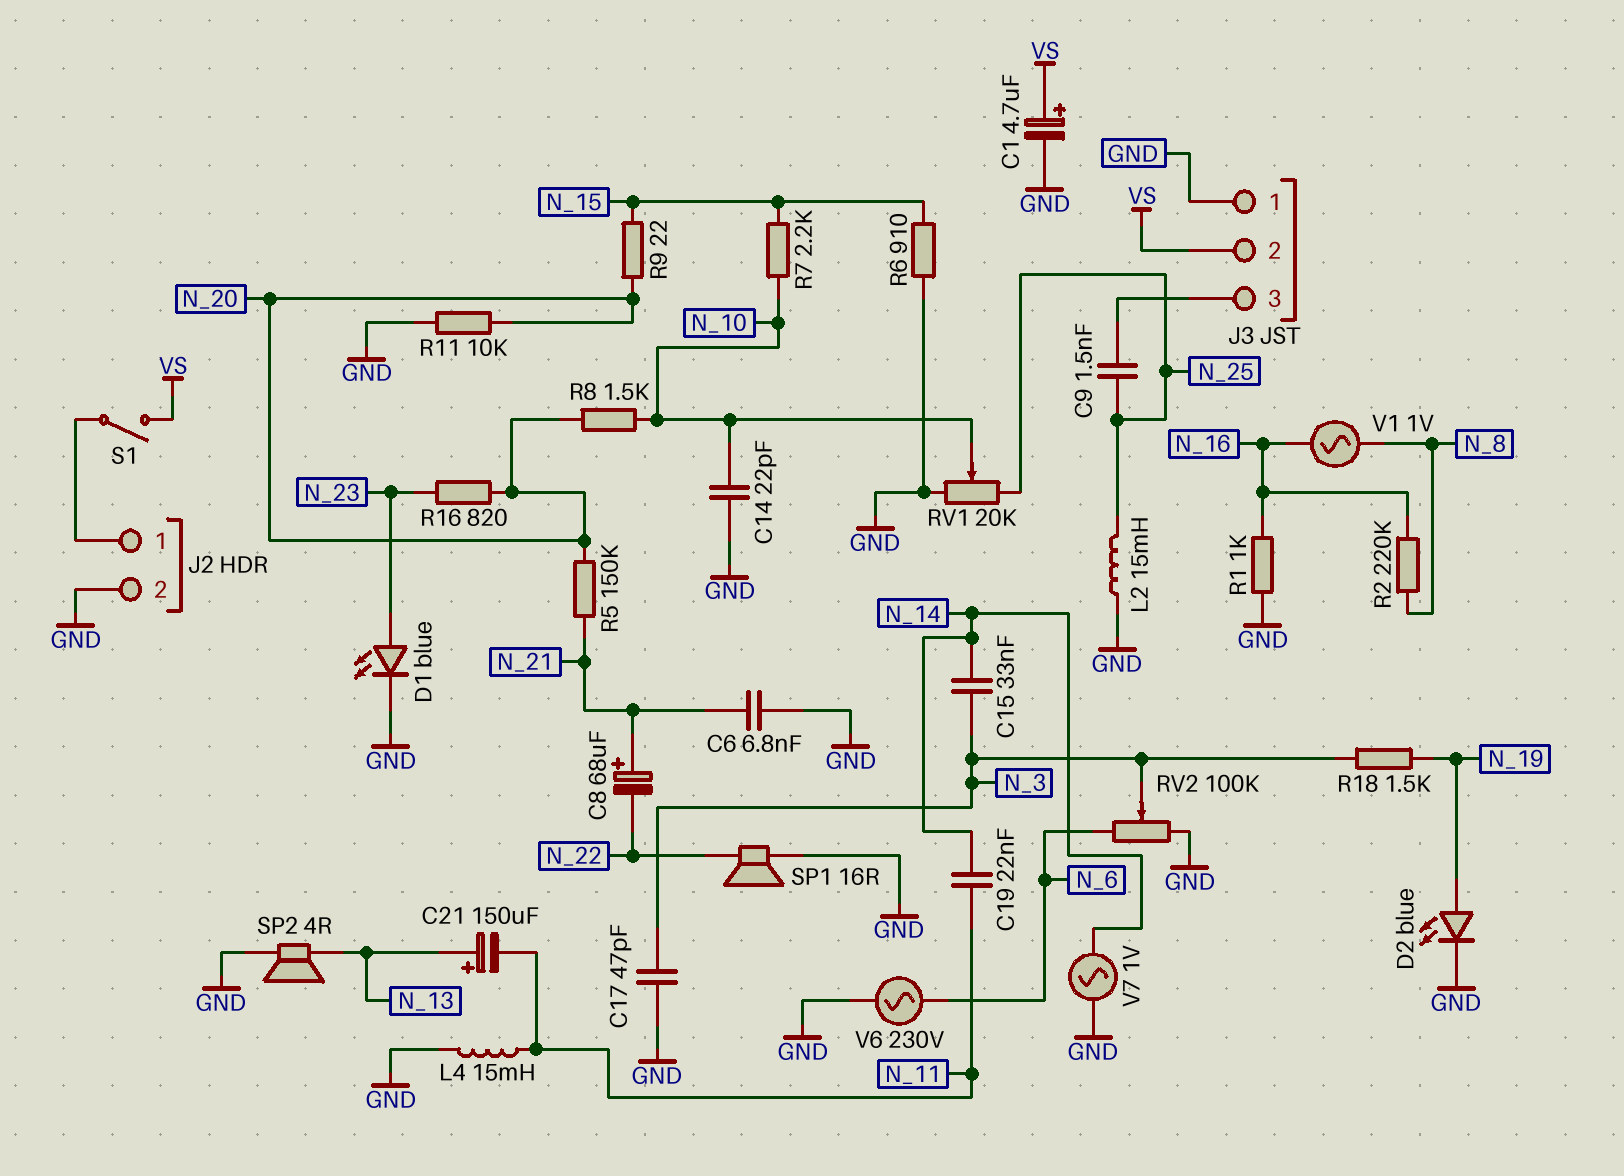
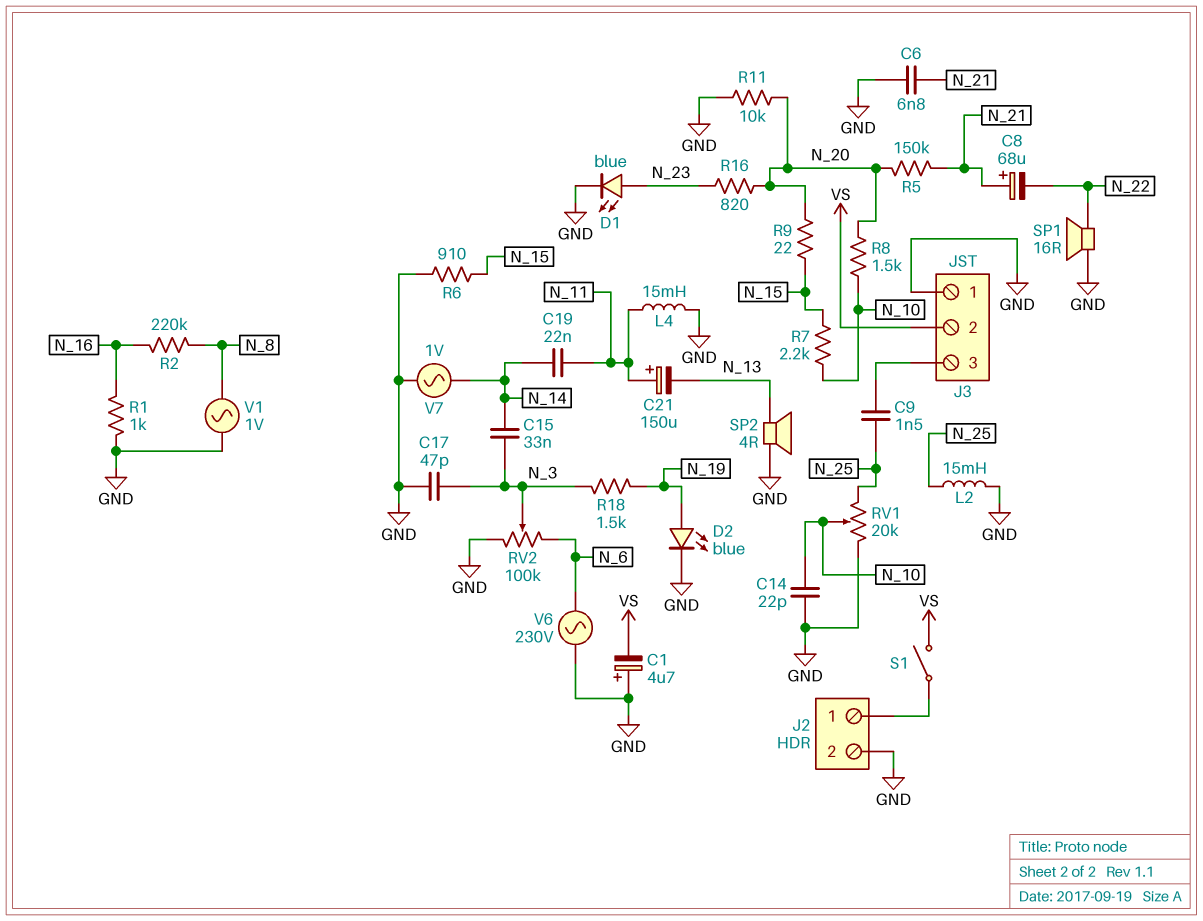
C1: 4.7uF (plus VS, minus GND) -> 4.7uF (plus GND, minus VS)
C21: 150uF (plus N_13, minus N_11) -> 150uF (plus N_11, minus N_13)
V1: AC 1V (N_8, N_16) -> AC 1V (GND, N_8)

